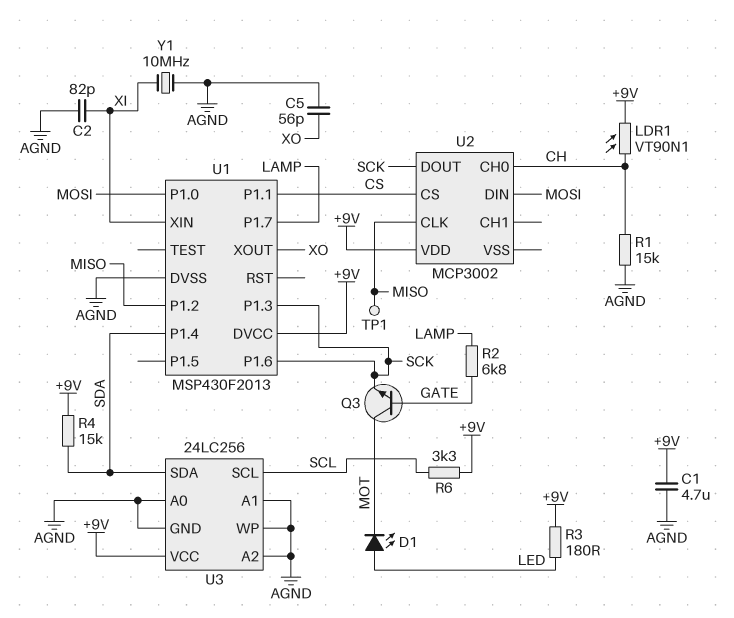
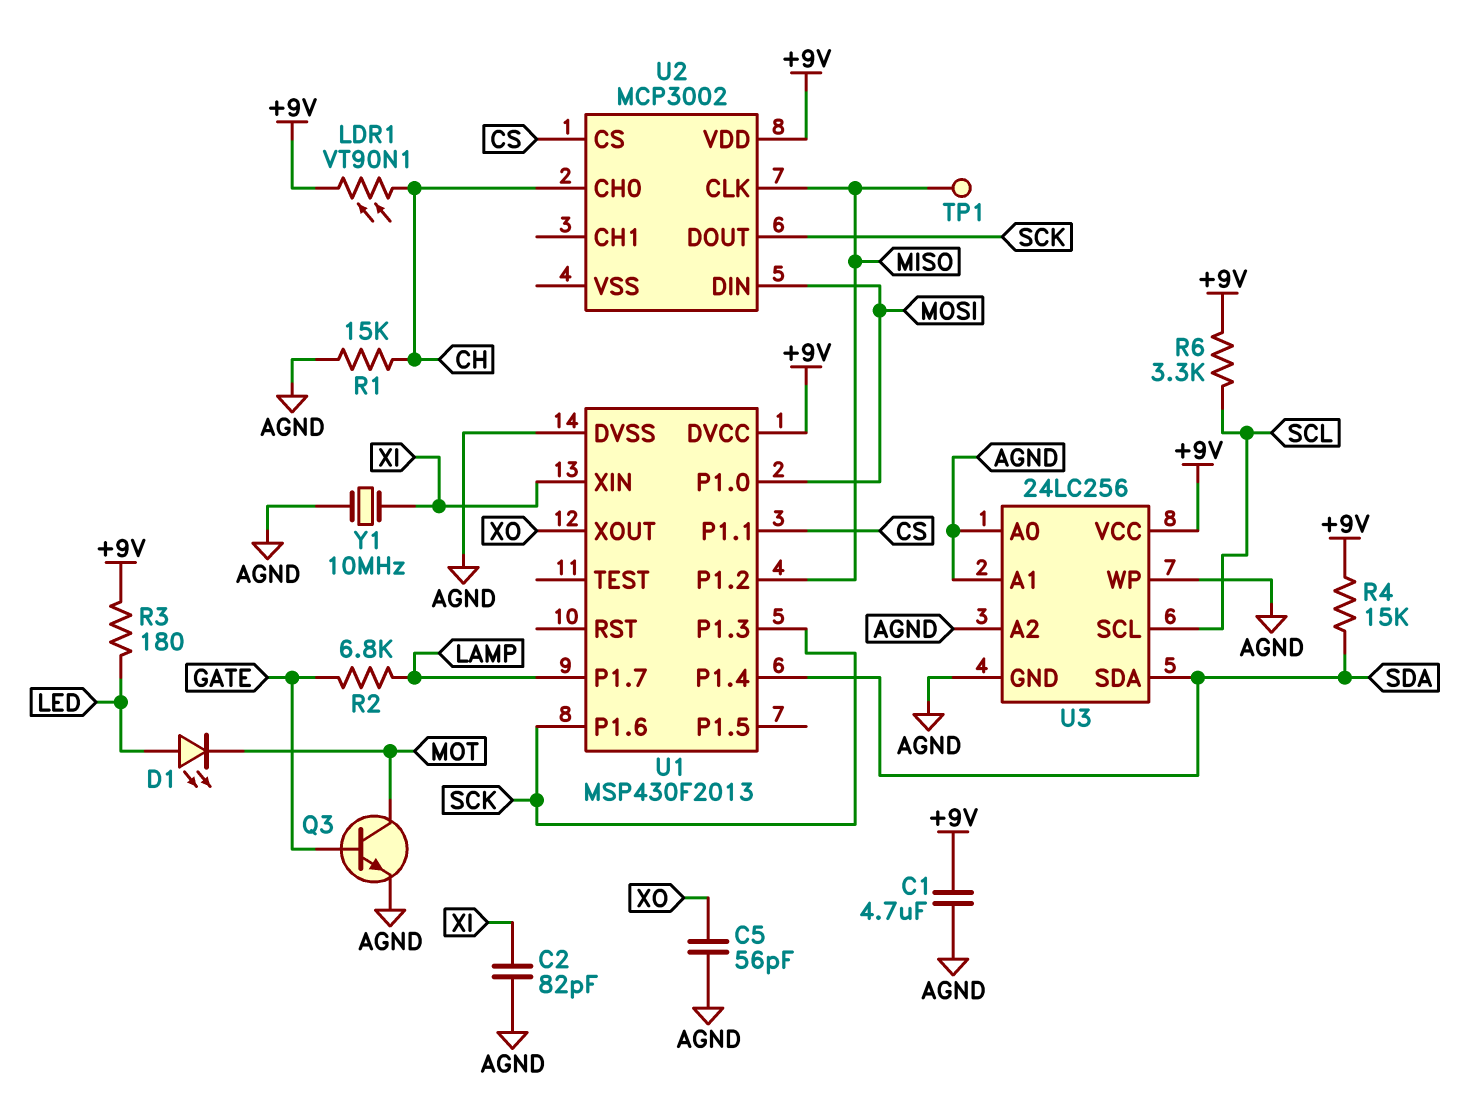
Q3: NPN (B GATE, C MOT, E SCK) -> NPN (B GATE, C MOT, E AGND)

